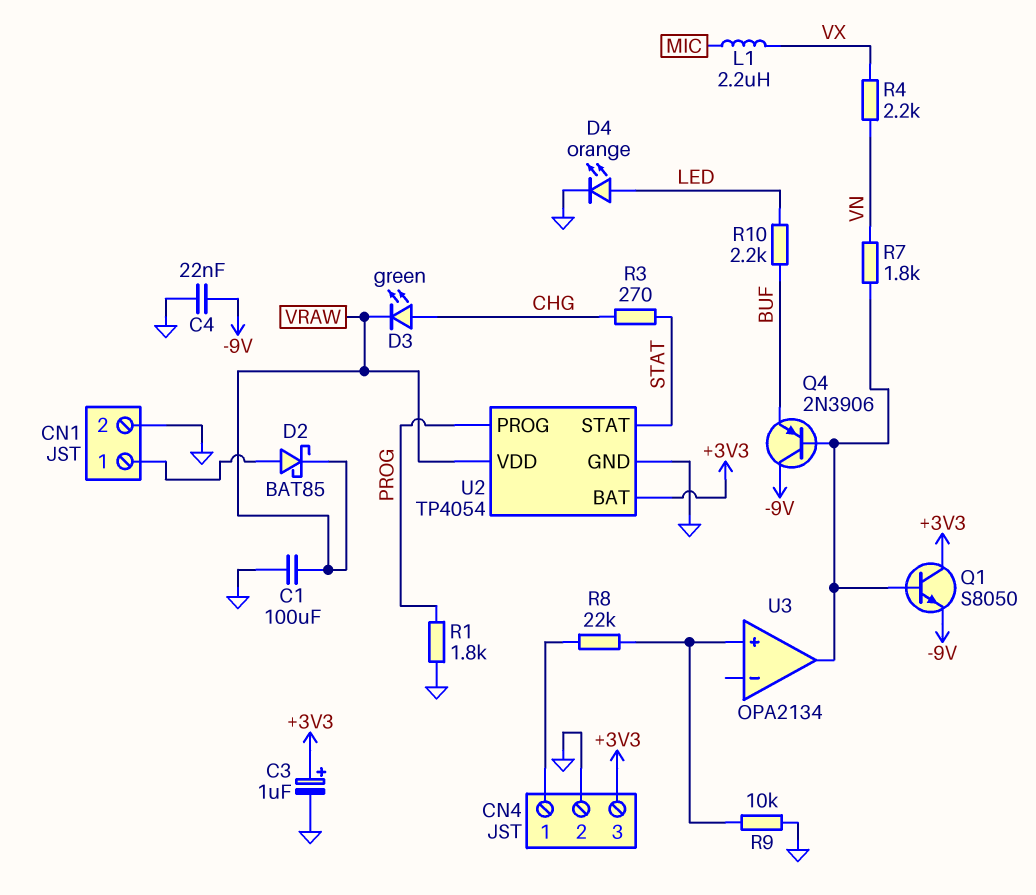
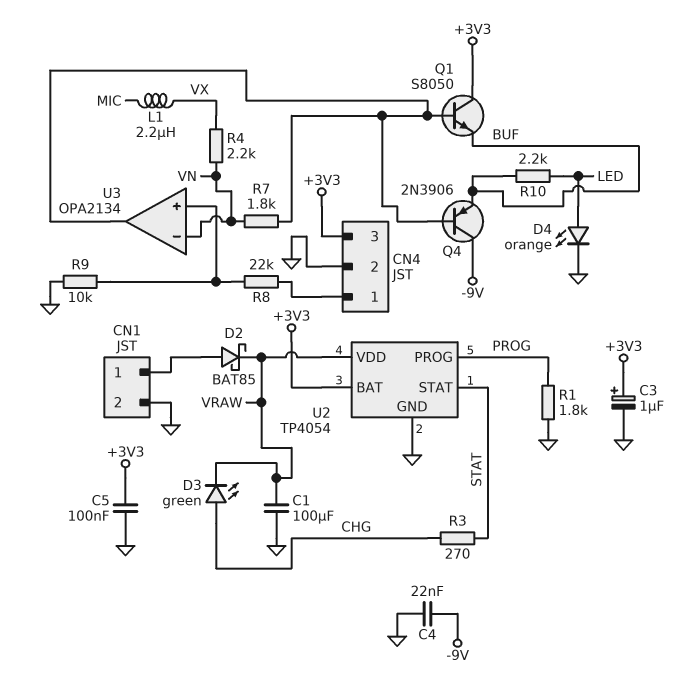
C5: none -> 100nF (+3V3, GND)
Q1: NPN S8050 (B U3/out, C +3V3, E -9V) -> NPN S8050 (B U3/out, C +3V3, E BUF)
U3 pin in-: none -> VN

